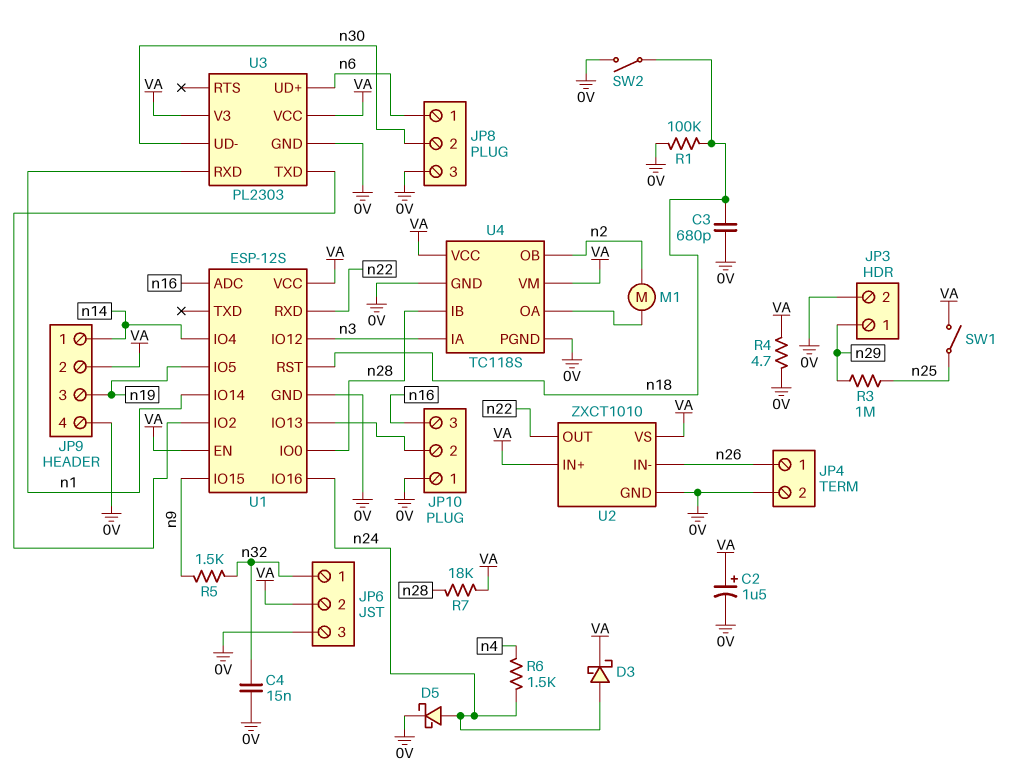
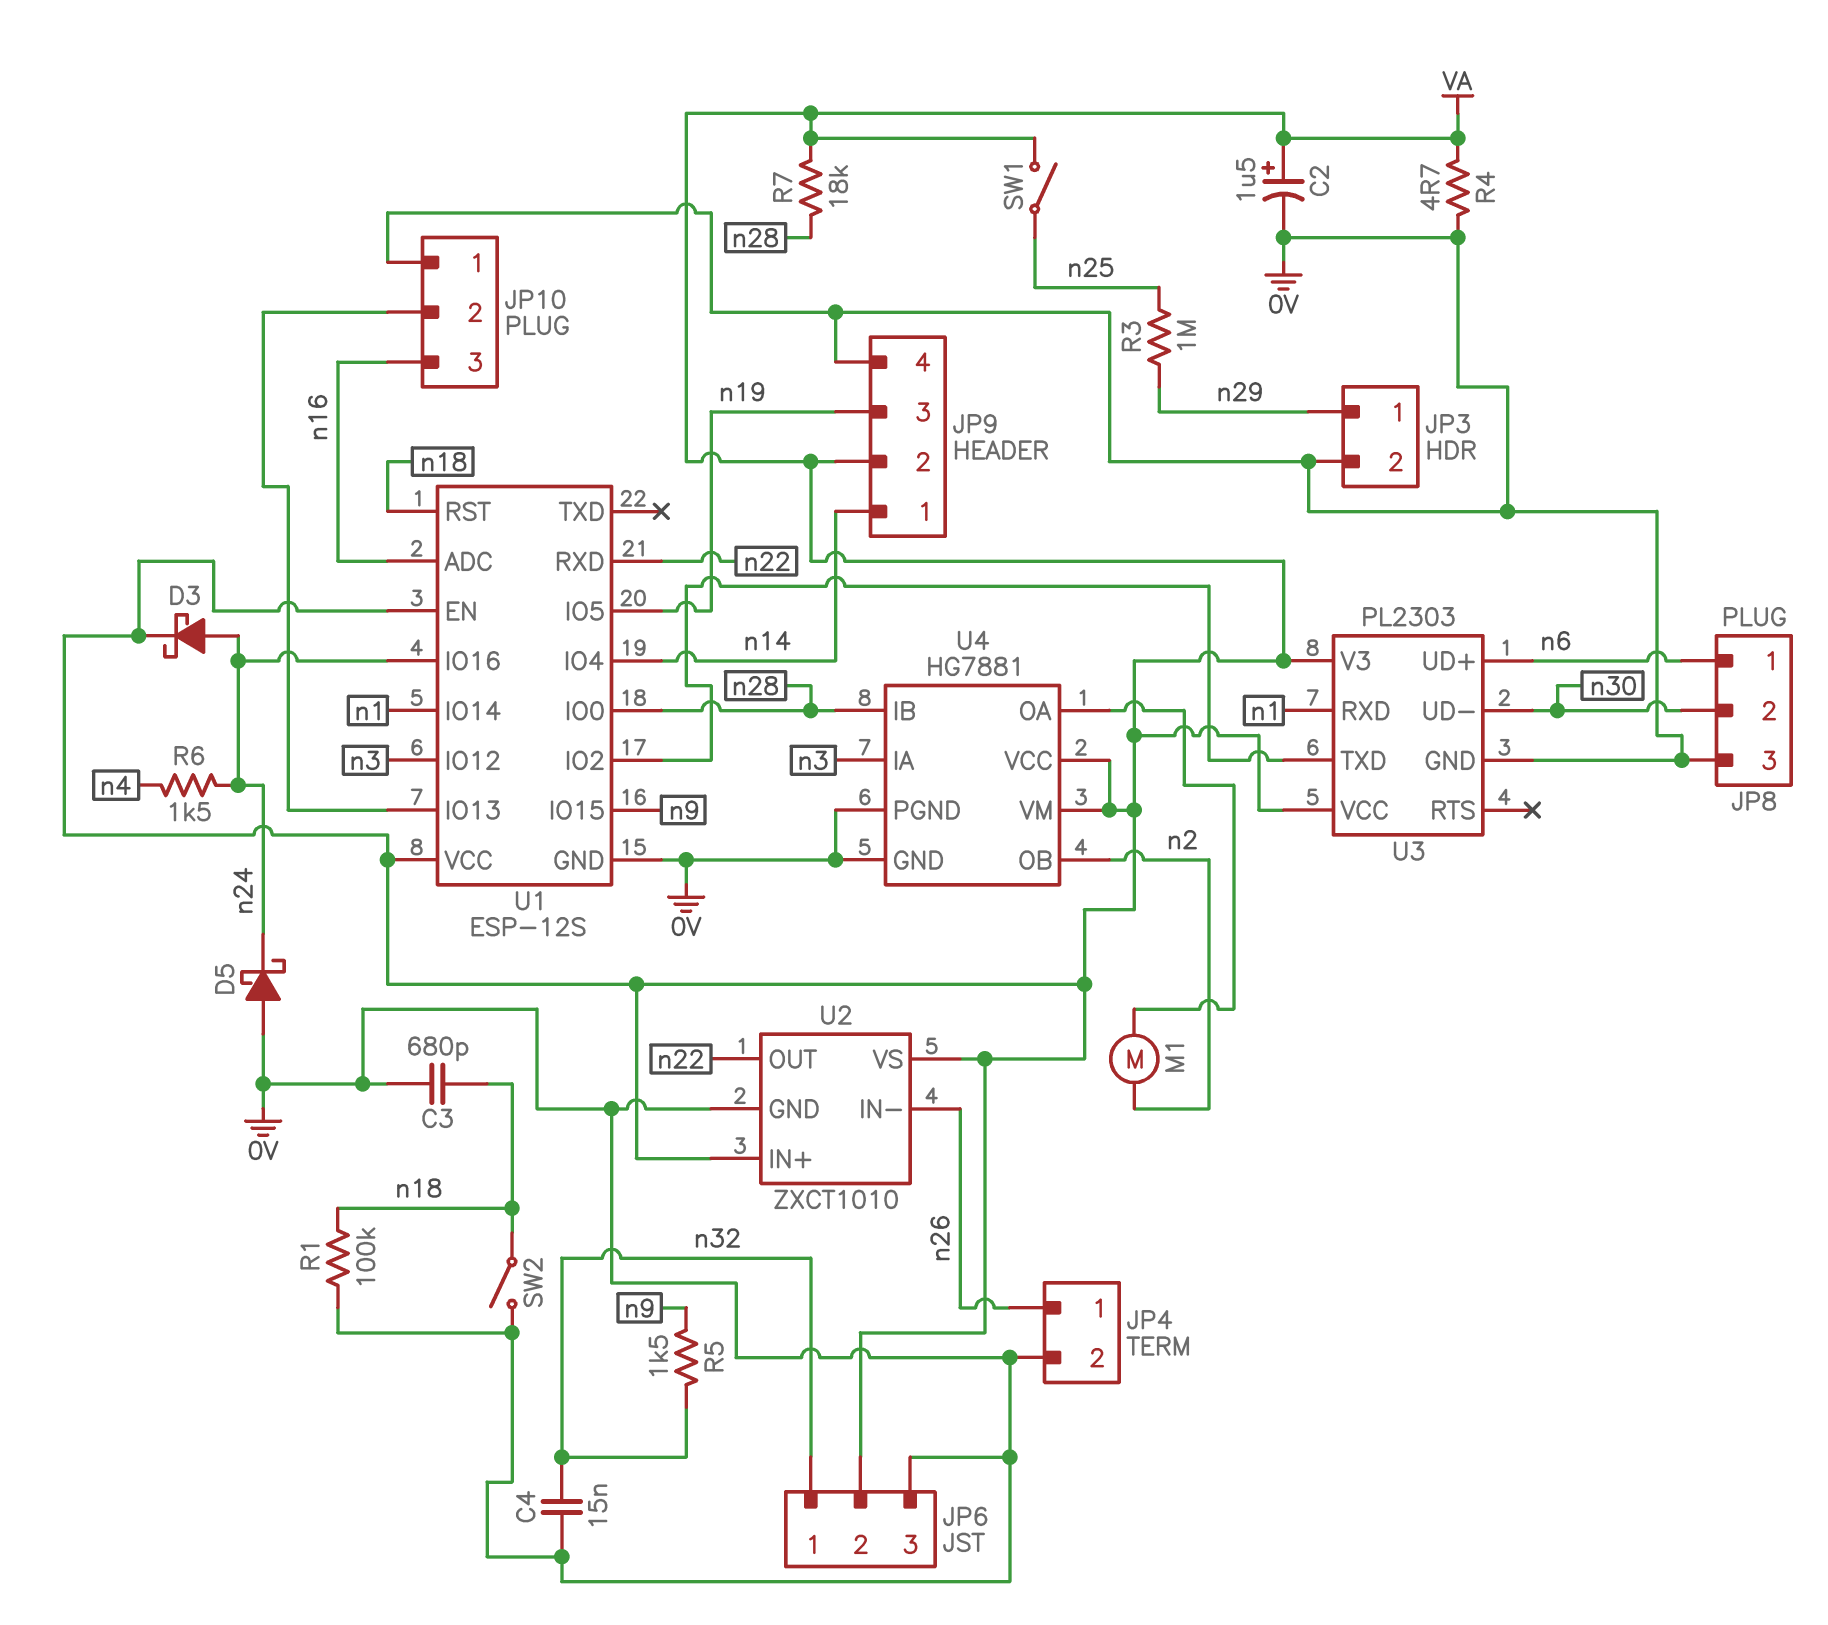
D5: schottky (A n24, K 0V) -> schottky (A 0V, K n24)
U4: TC118S -> HG7881

